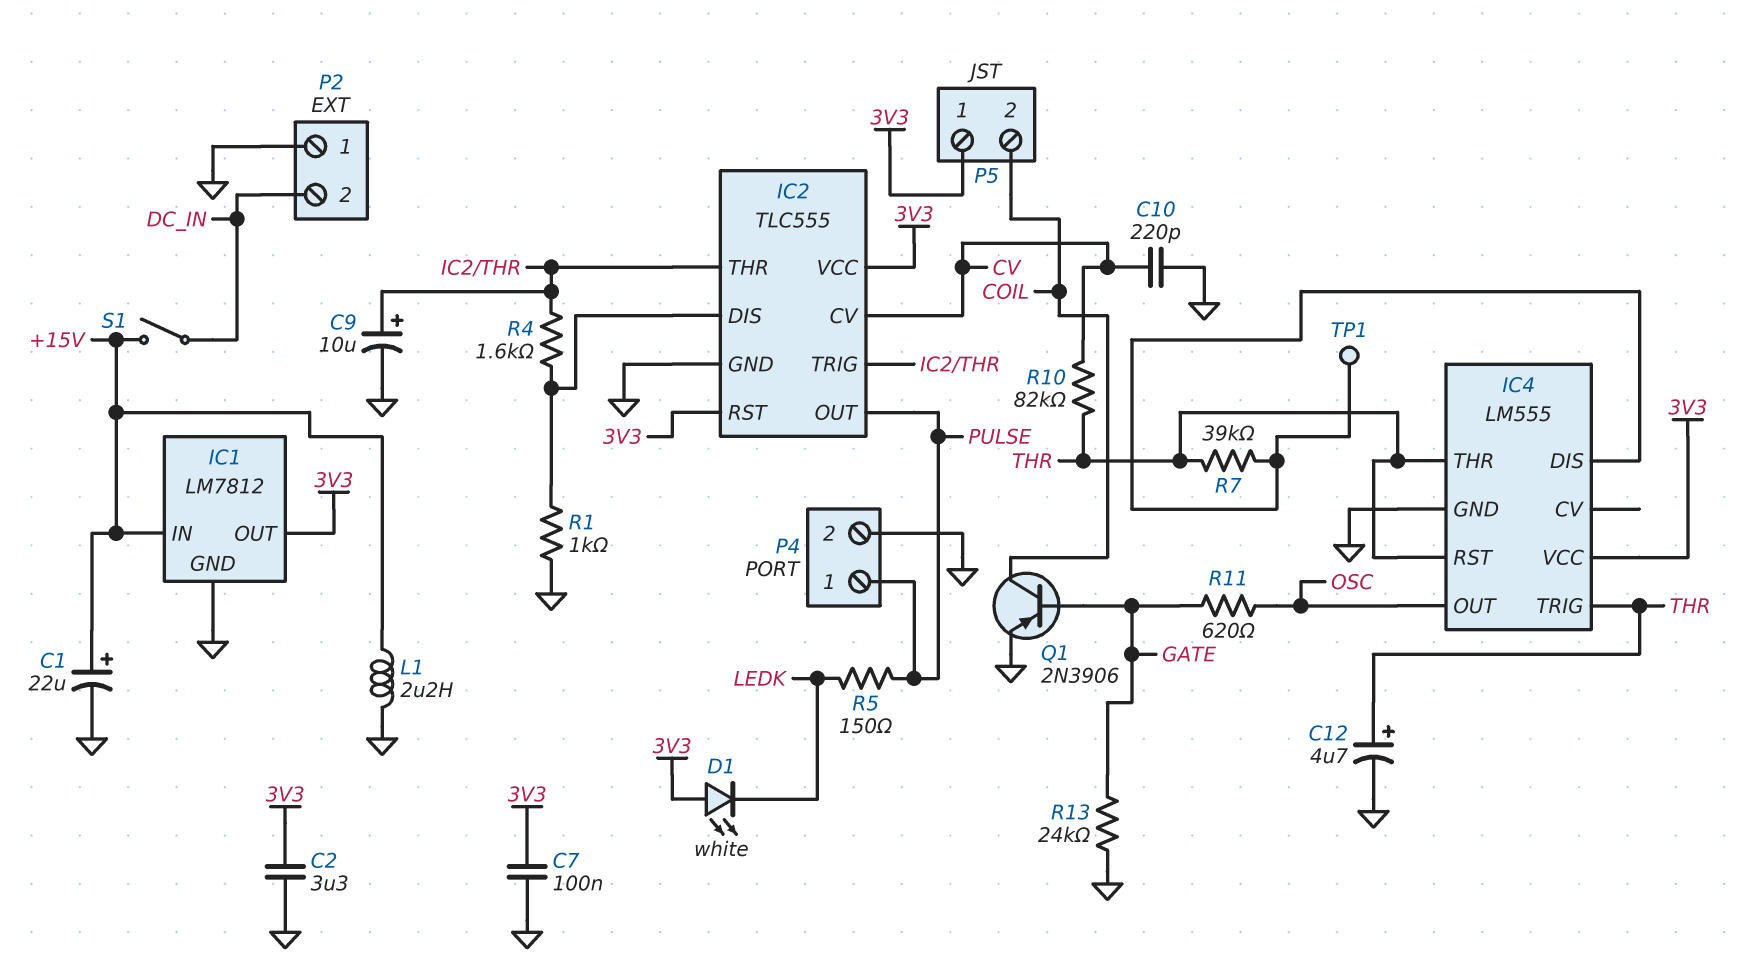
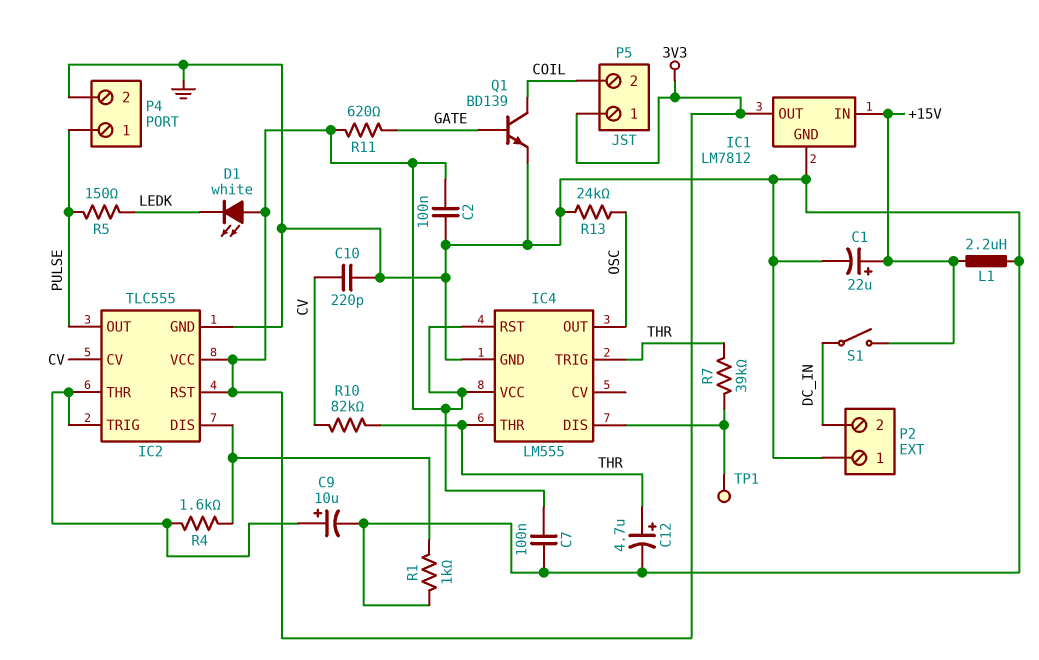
C2: 3.3uF (3V3, GND) -> 100nF (3V3, GND)
IC4 pin RST: THR -> 3V3
Q1: PNP 2N3906 (B GATE, C COIL, E GND) -> NPN BD139 (B GATE, C COIL, E GND)
R11: 620 (GATE, OSC) -> 620 (3V3, GATE)
R13: 24k (GATE, GND) -> 24k (GND, OSC)

